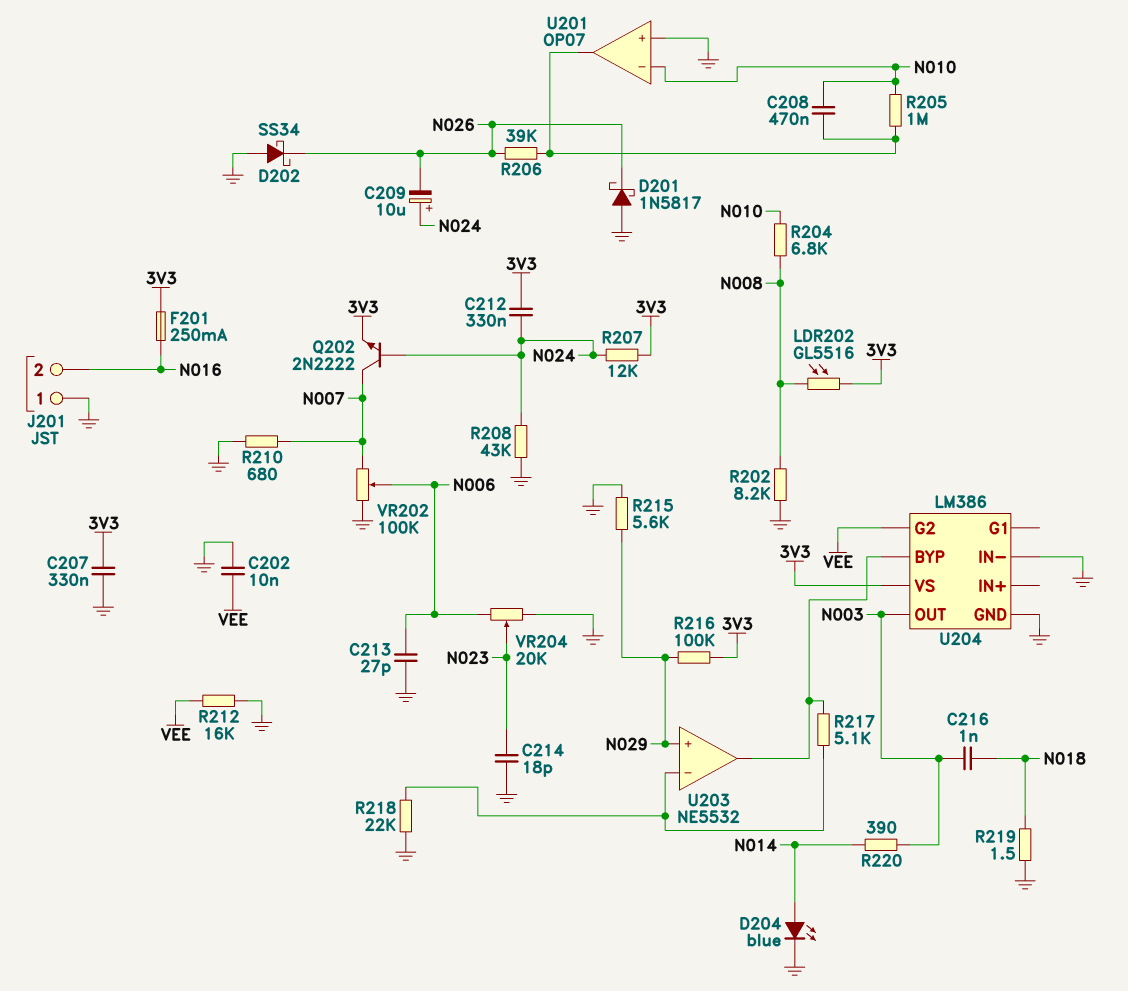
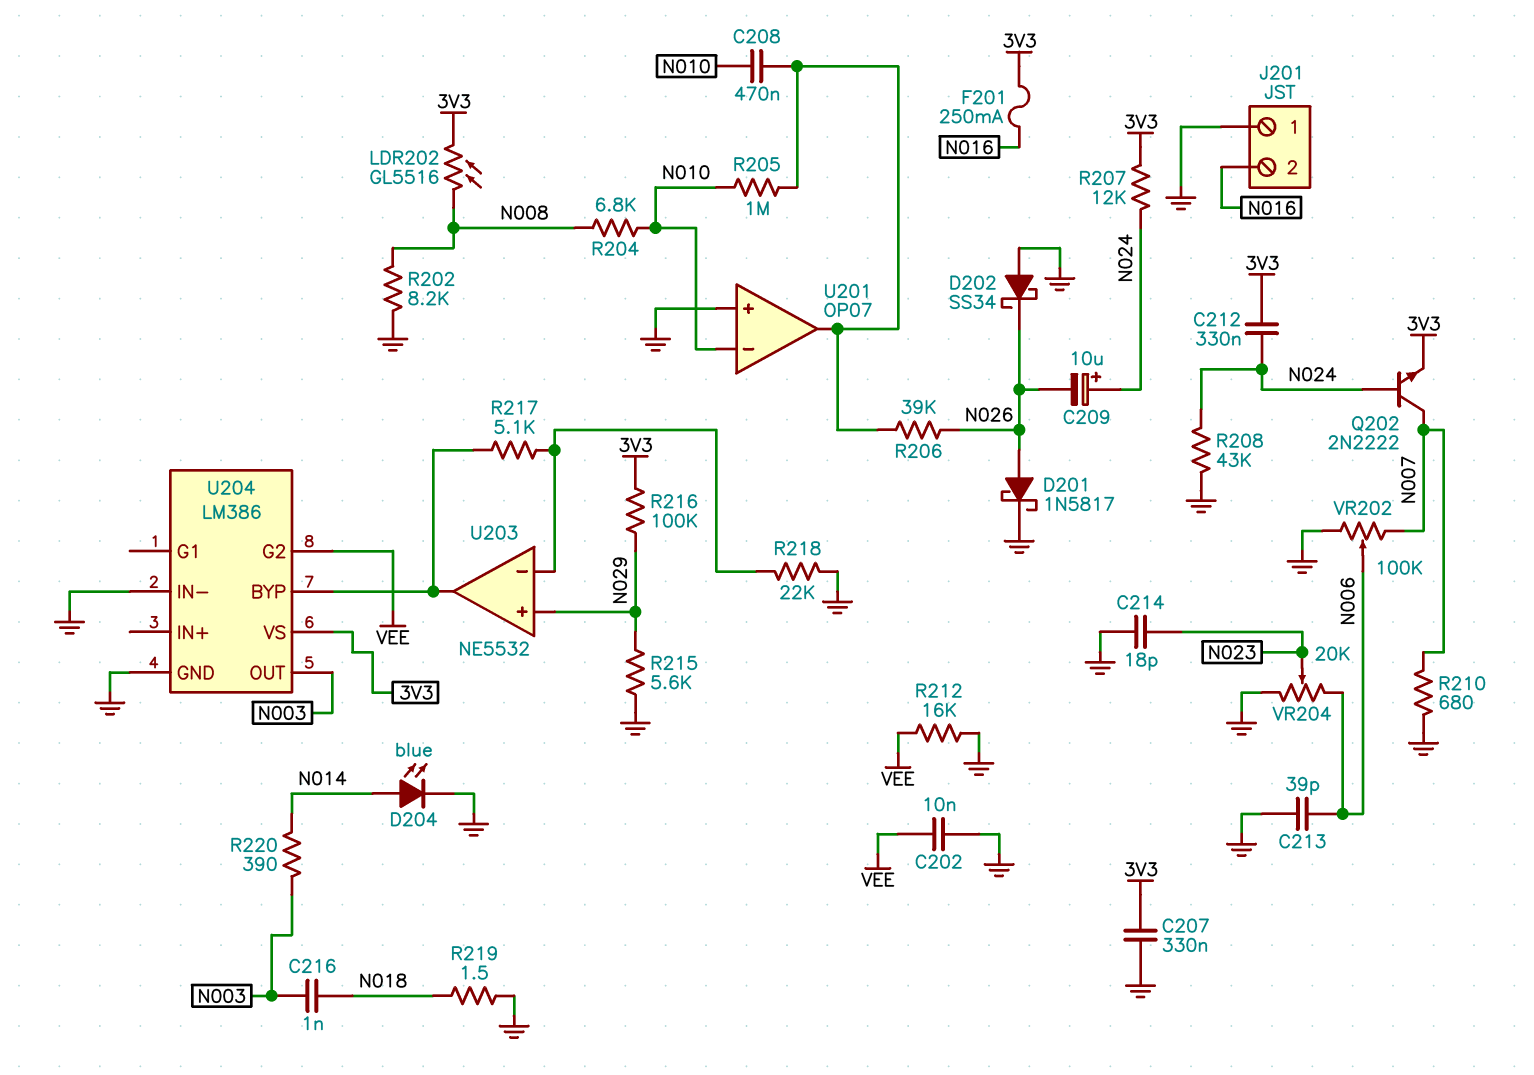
C213: 27pF (GND, N006) -> 39pF (GND, N006)
D201: schottky 1N5817 (A GND, K N026) -> schottky 1N5817 (A N026, K GND)

